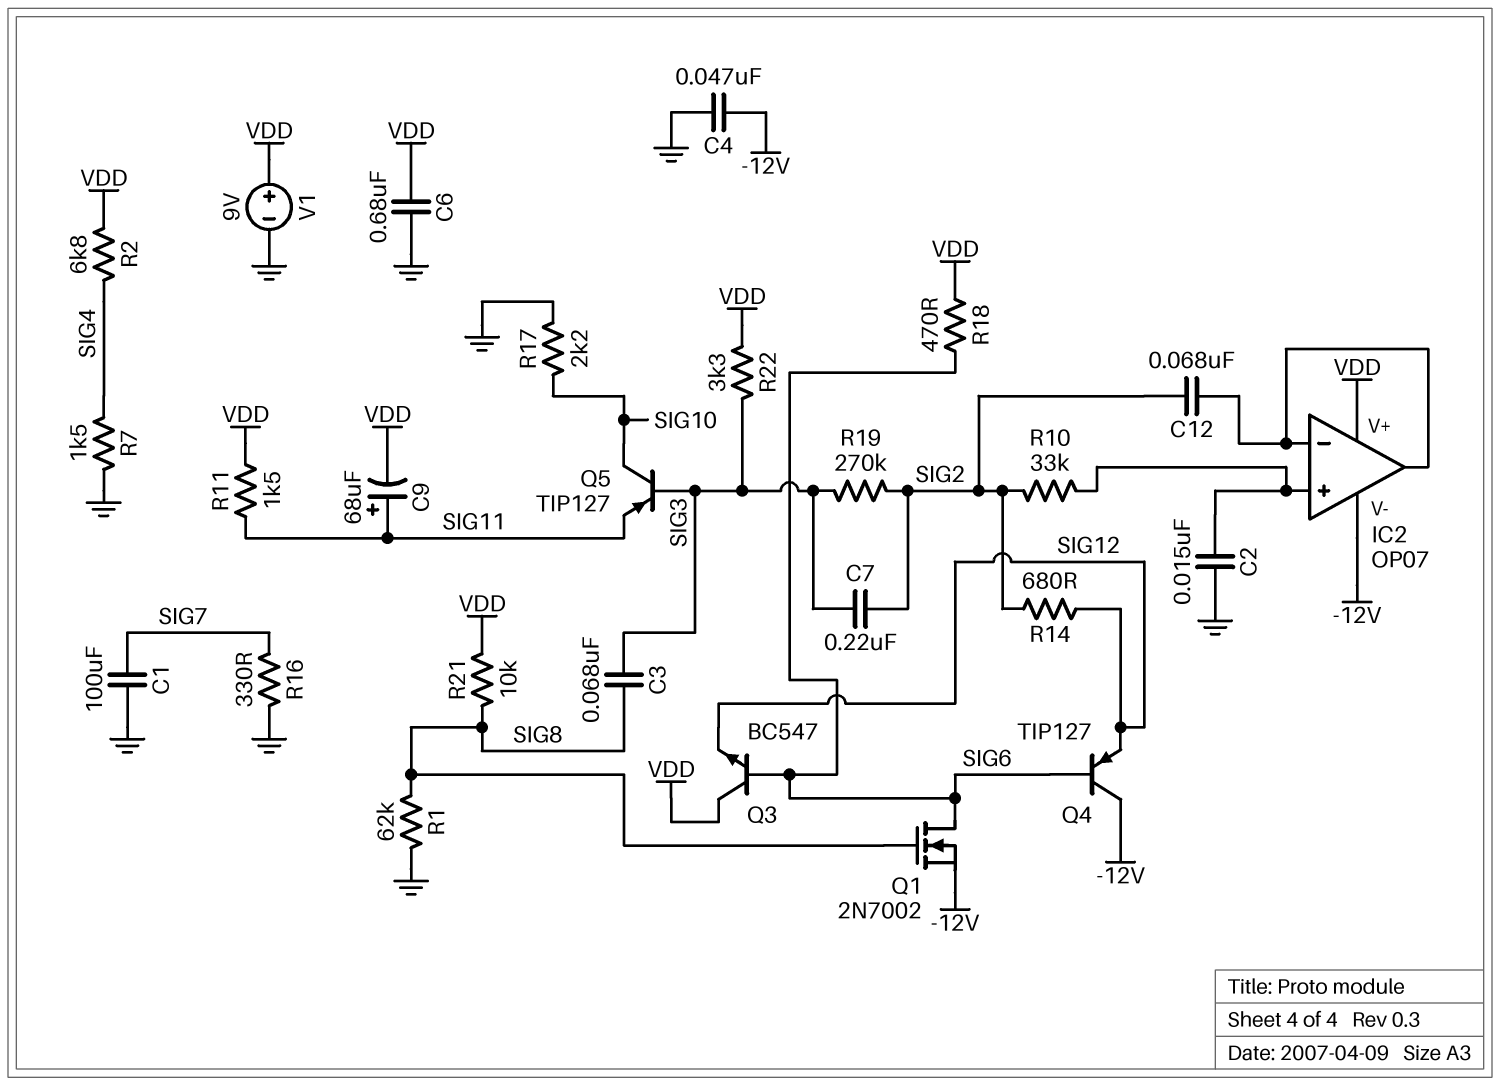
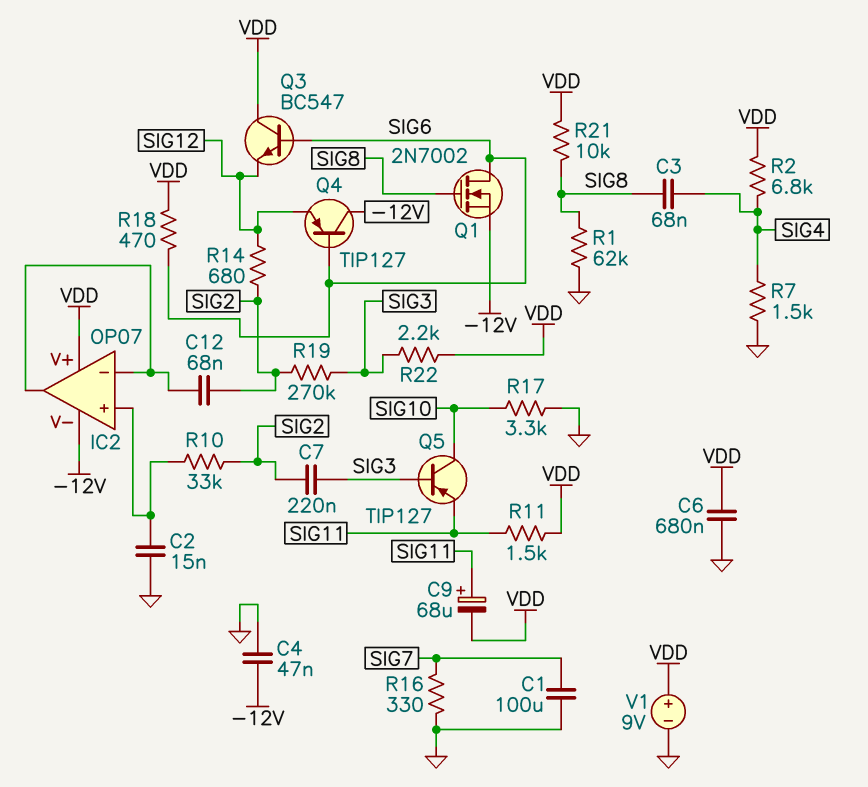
C3: 68nF (SIG3, SIG8) -> 68nF (SIG4, SIG8)
R17: 2.2k (GND, SIG10) -> 3.3k (GND, SIG10)
R22: 3.3k (SIG3, VDD) -> 2.2k (SIG3, VDD)

